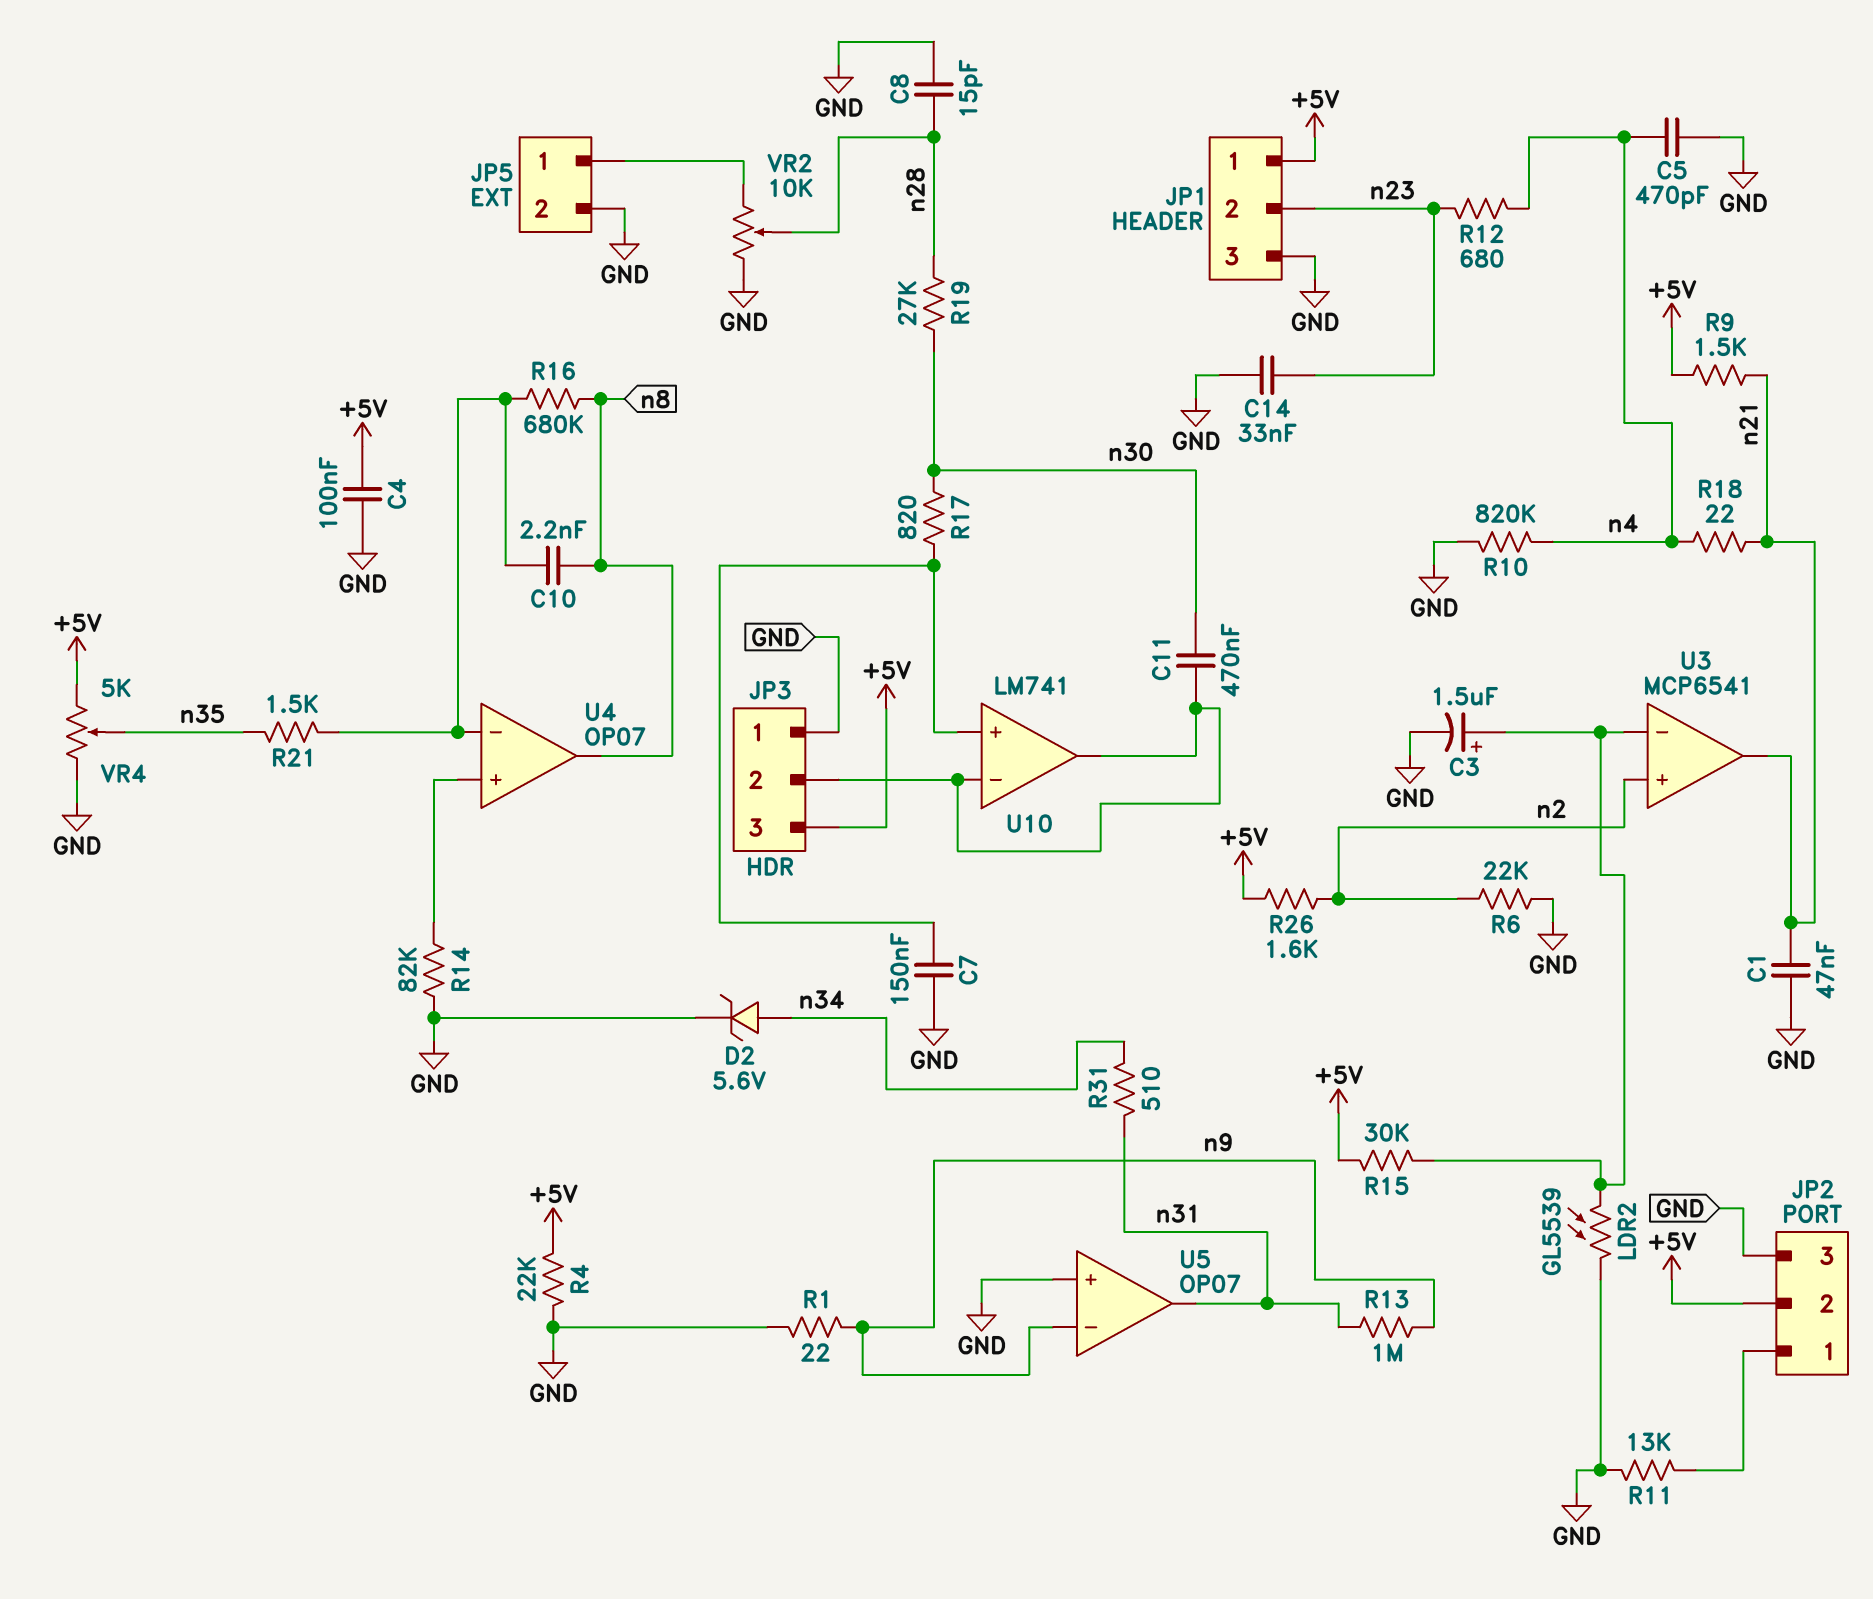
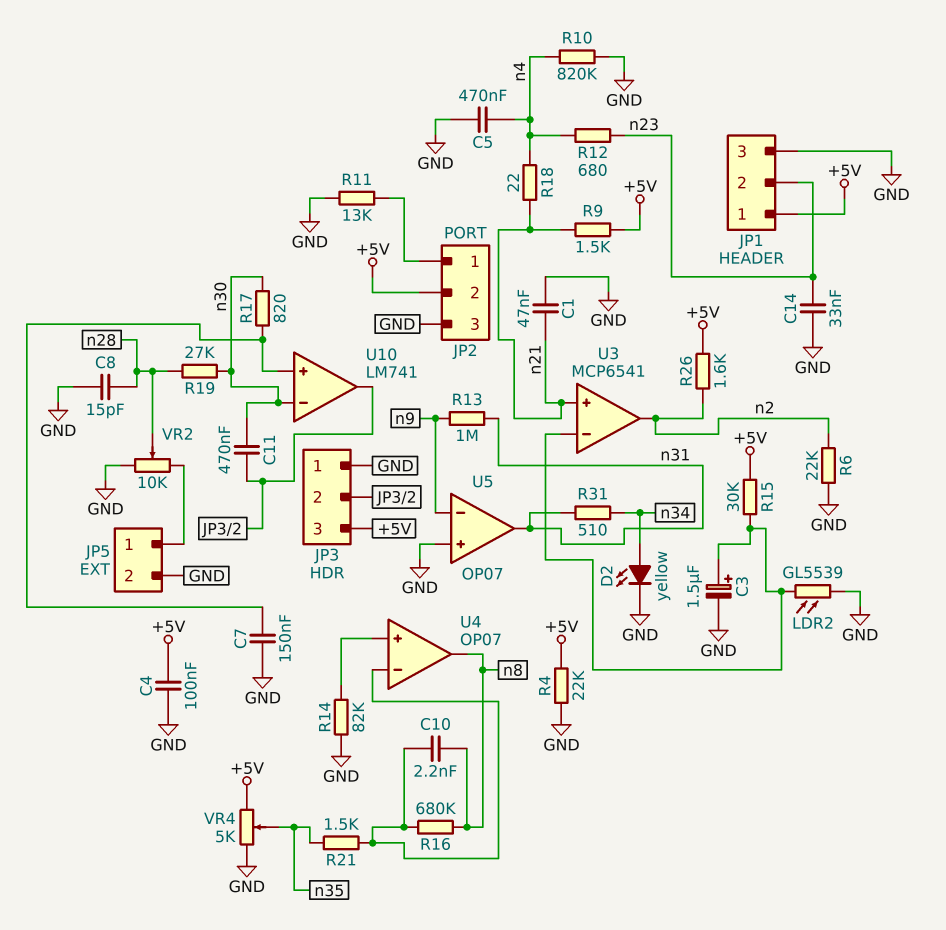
C5: 470pF (GND, n4) -> 470nF (GND, n4)
D2: zener 5.6V (A n34, K GND) -> LED yellow (A n34, K GND)
R1: 22 (GND, n9) -> none
U3 pin in+: n2 -> n21
U3 pin out: n21 -> n2
U10 pin in-: JP3/2 -> n30

